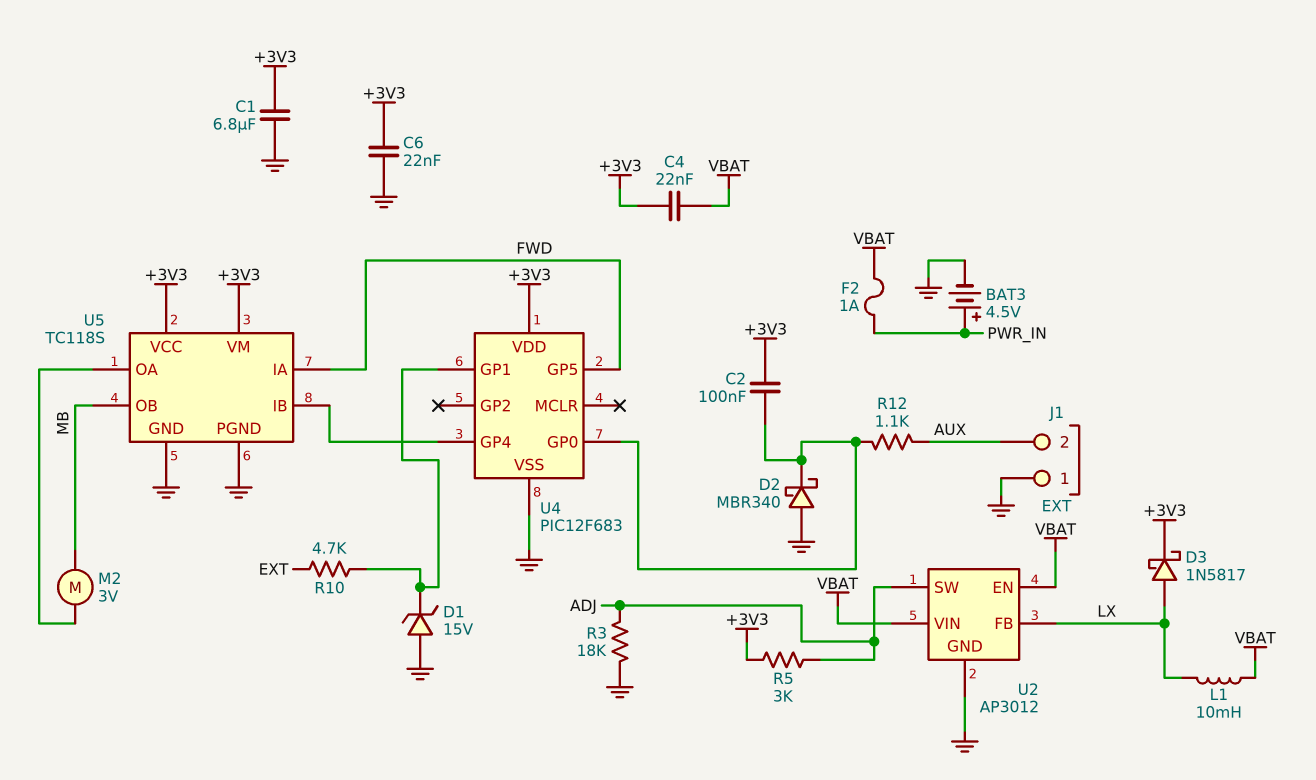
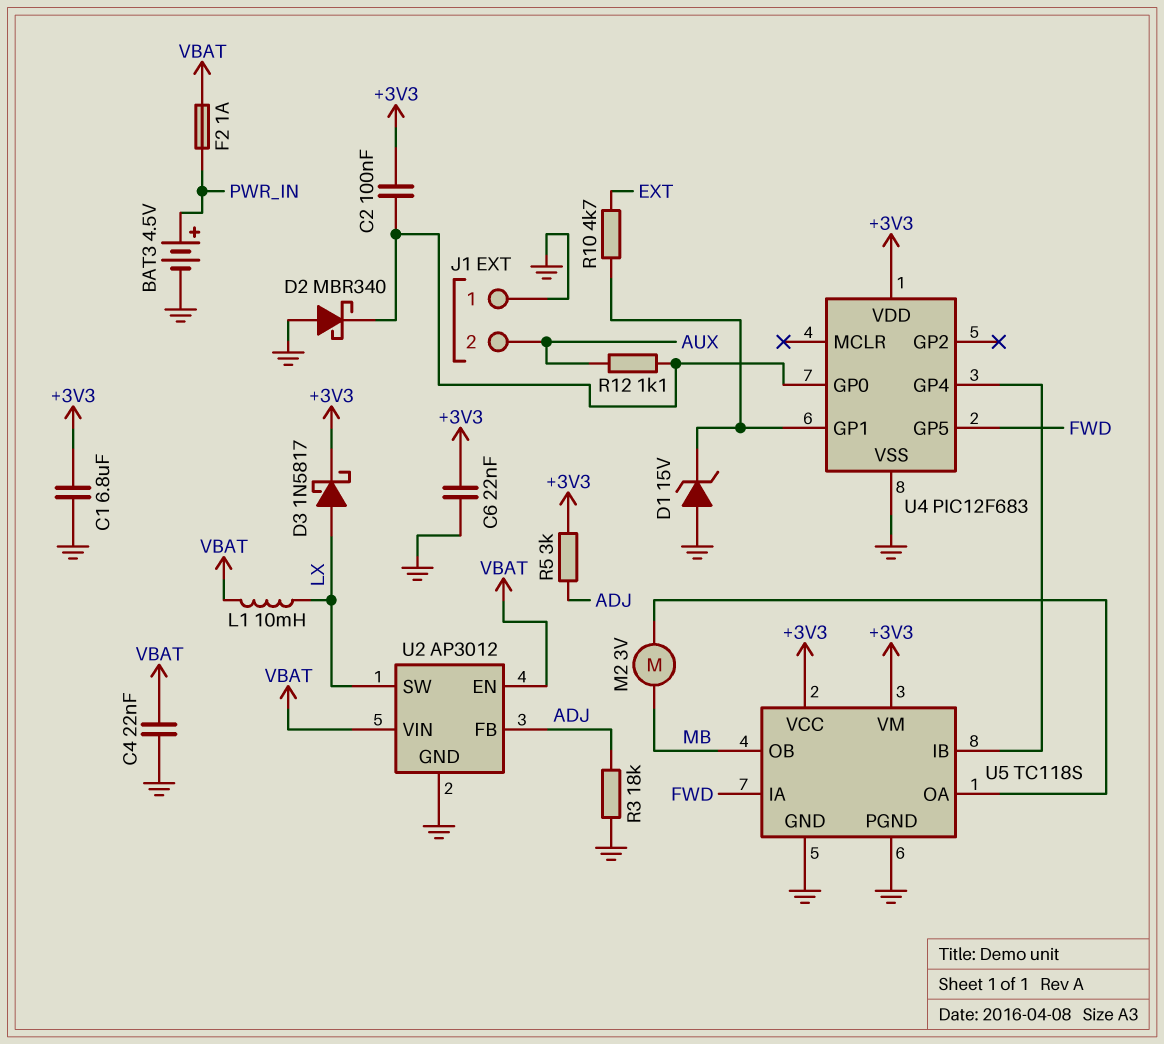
C4: 22nF (+3V3, VBAT) -> 22nF (GND, VBAT)
U2 pin FB: LX -> ADJ
U2 pin SW: ADJ -> LX

